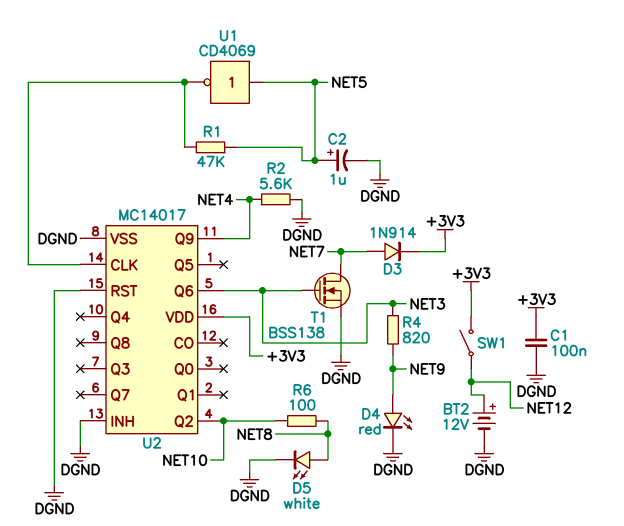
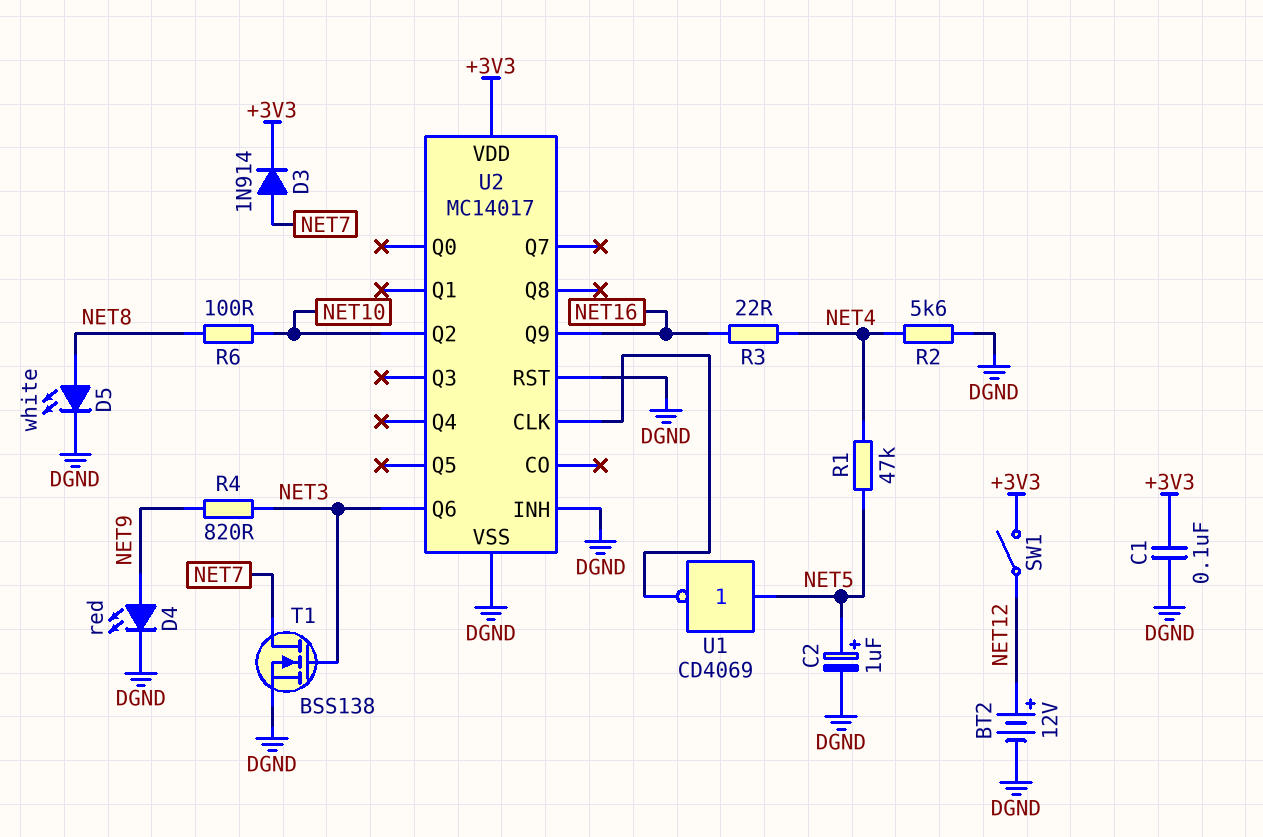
R1: 47k (NET5, U2/CLK) -> 47k (NET4, NET5)
R3: none -> 22 (NET4, NET16)
U2 pin Q9: NET4 -> NET16

